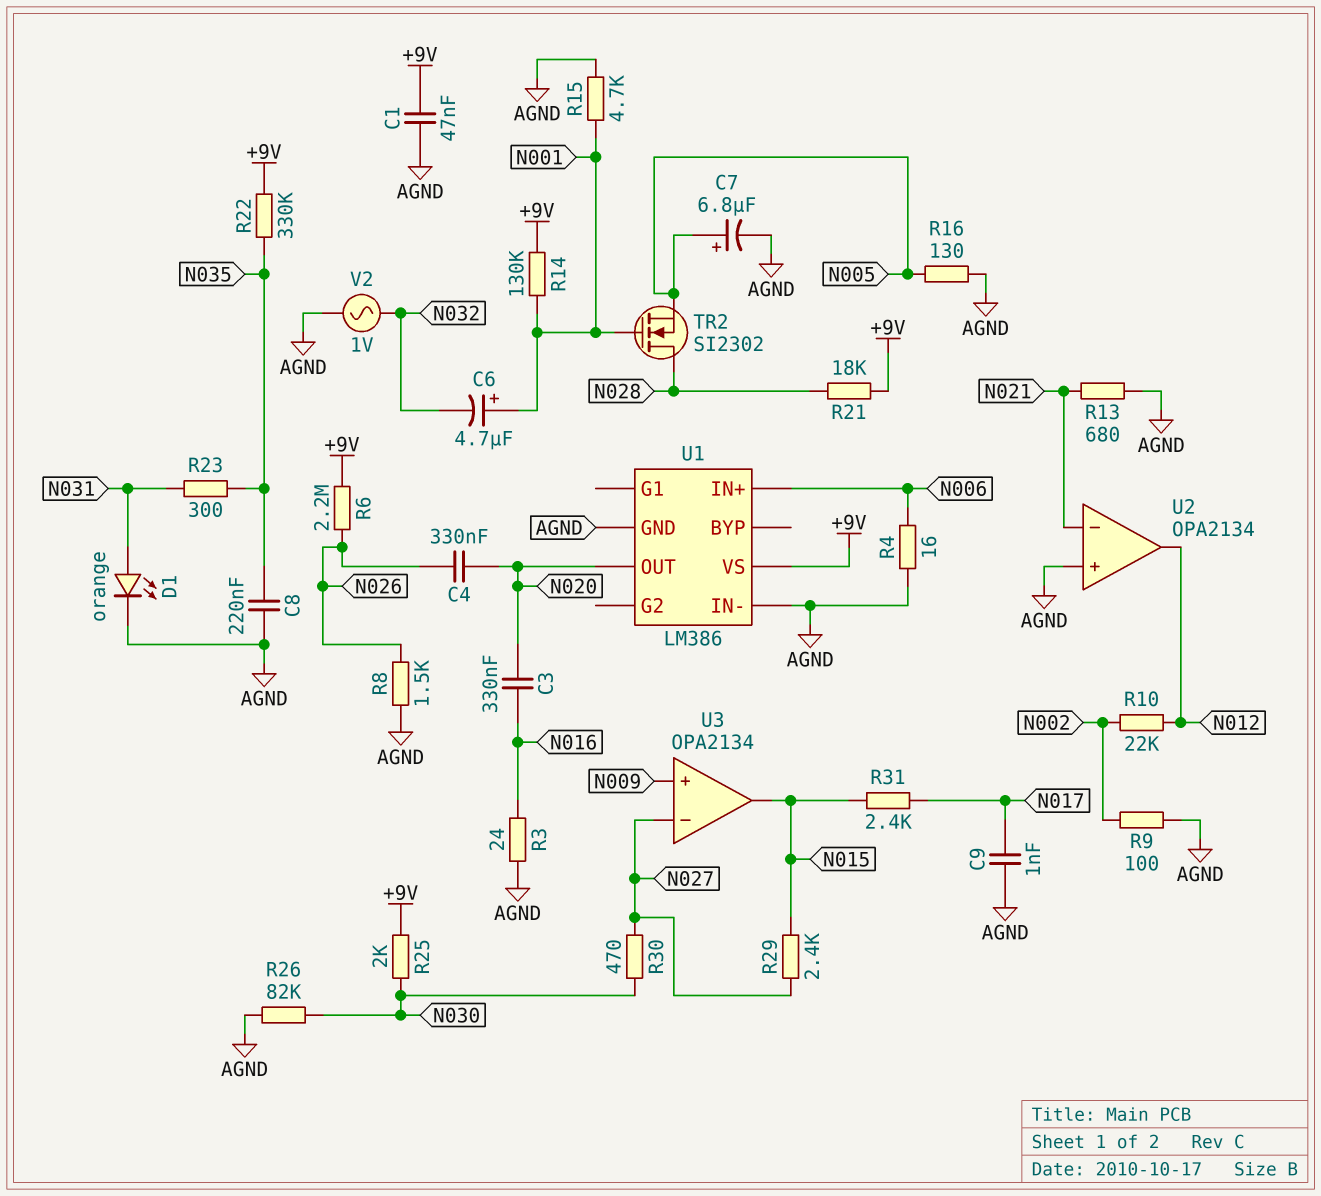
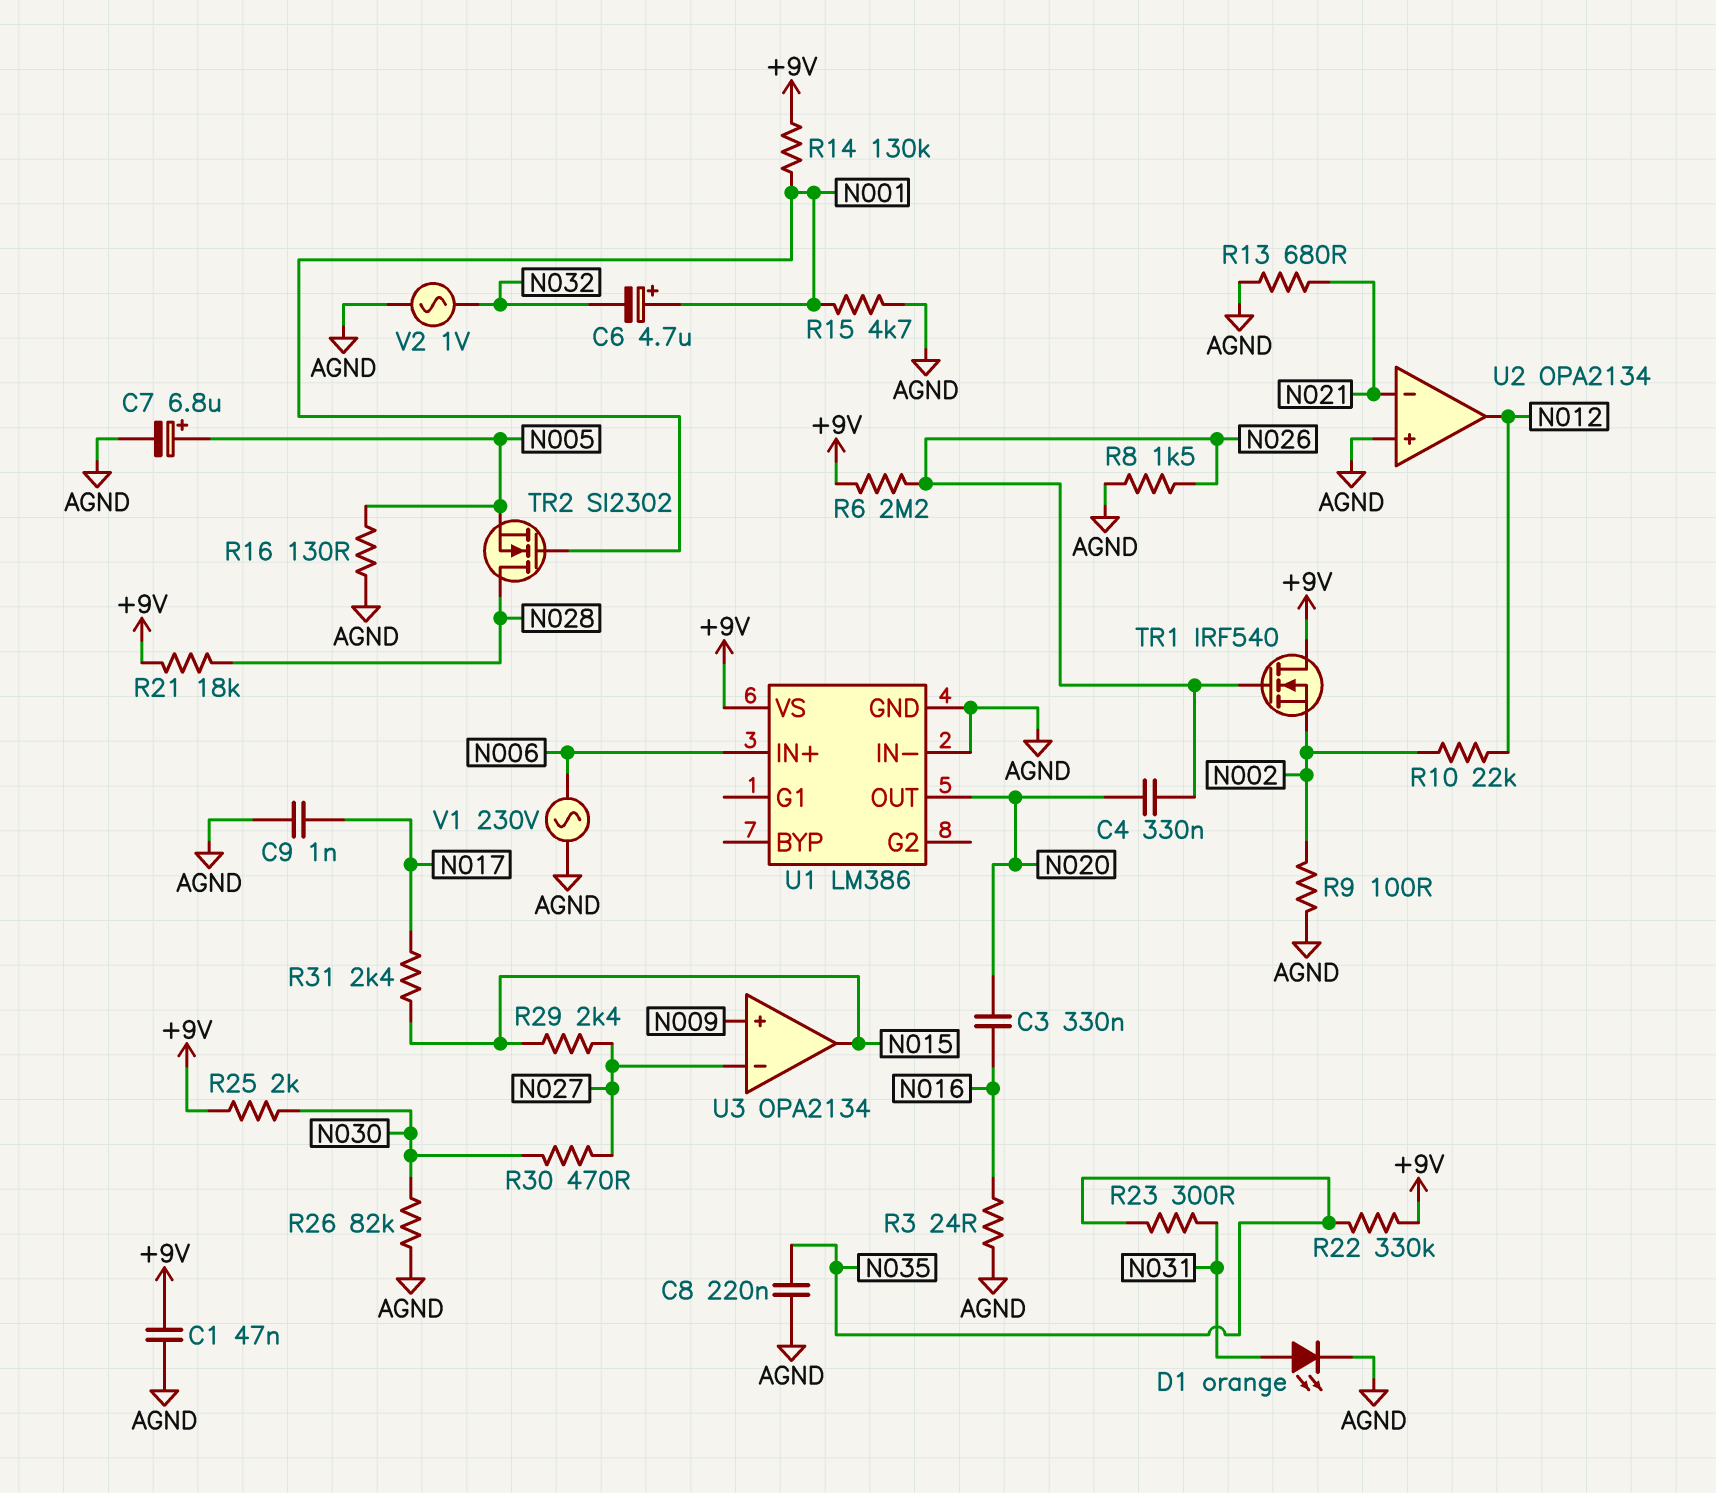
R4: 16 (AGND, N006) -> none
TR1: none -> NMOS IRF540 (G N026, D +9V, S N002)
V1: none -> AC 230V (AGND, N006)

